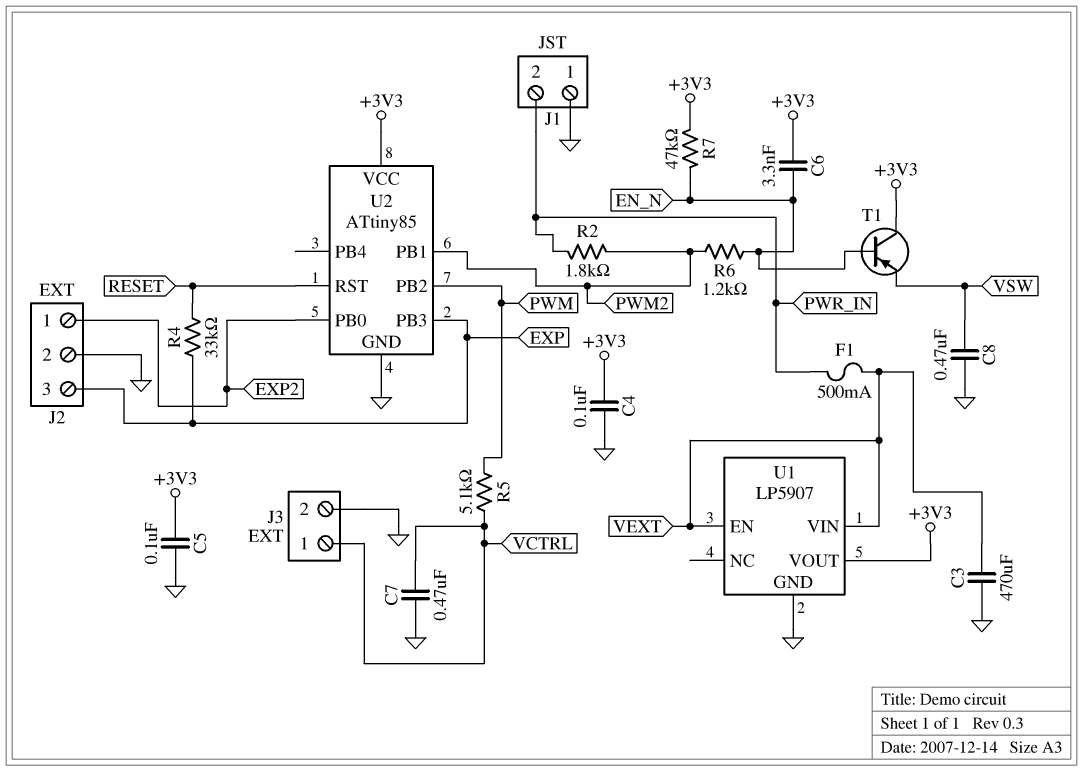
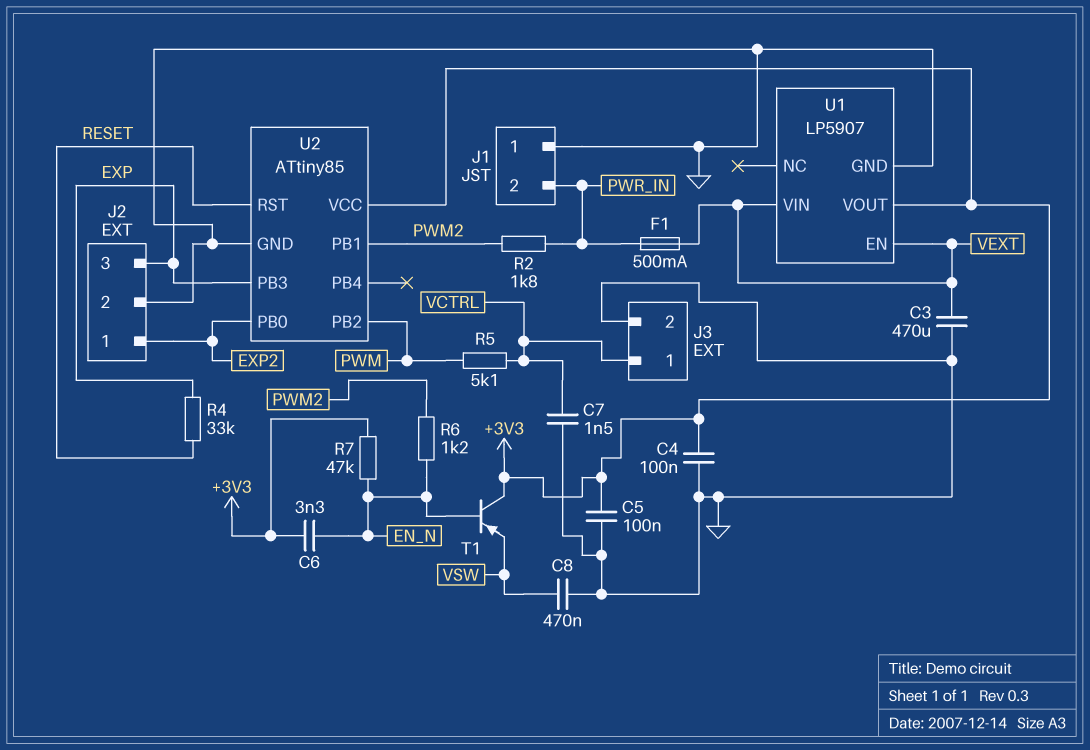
C7: 470nF (GND, VCTRL) -> 1.5nF (GND, VCTRL)

